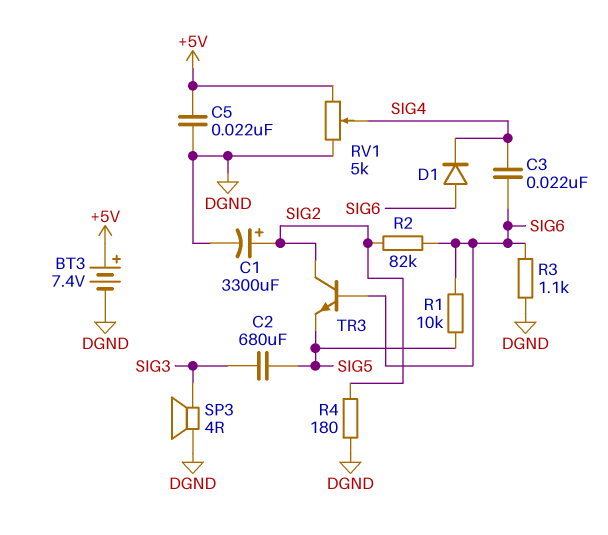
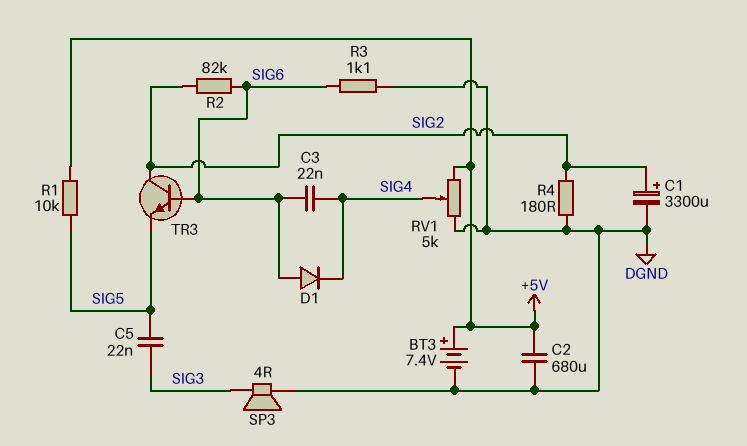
C2: 680uF (SIG3, SIG5) -> 680uF (+5V, DGND)
C5: 22nF (+5V, DGND) -> 22nF (SIG3, SIG5)
R1: 10k (SIG5, SIG6) -> 10k (+5V, SIG5)

